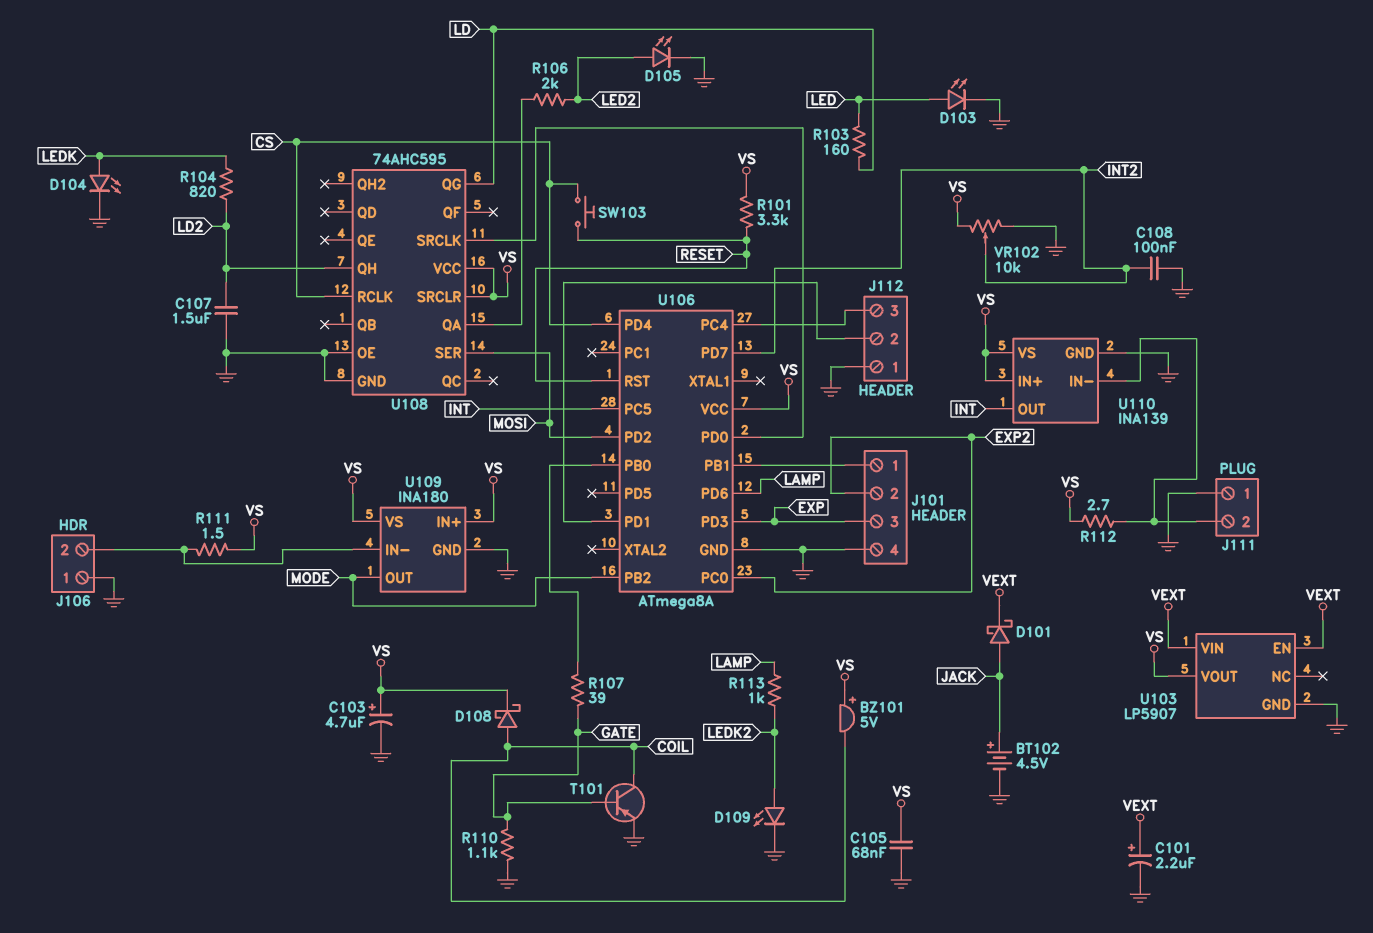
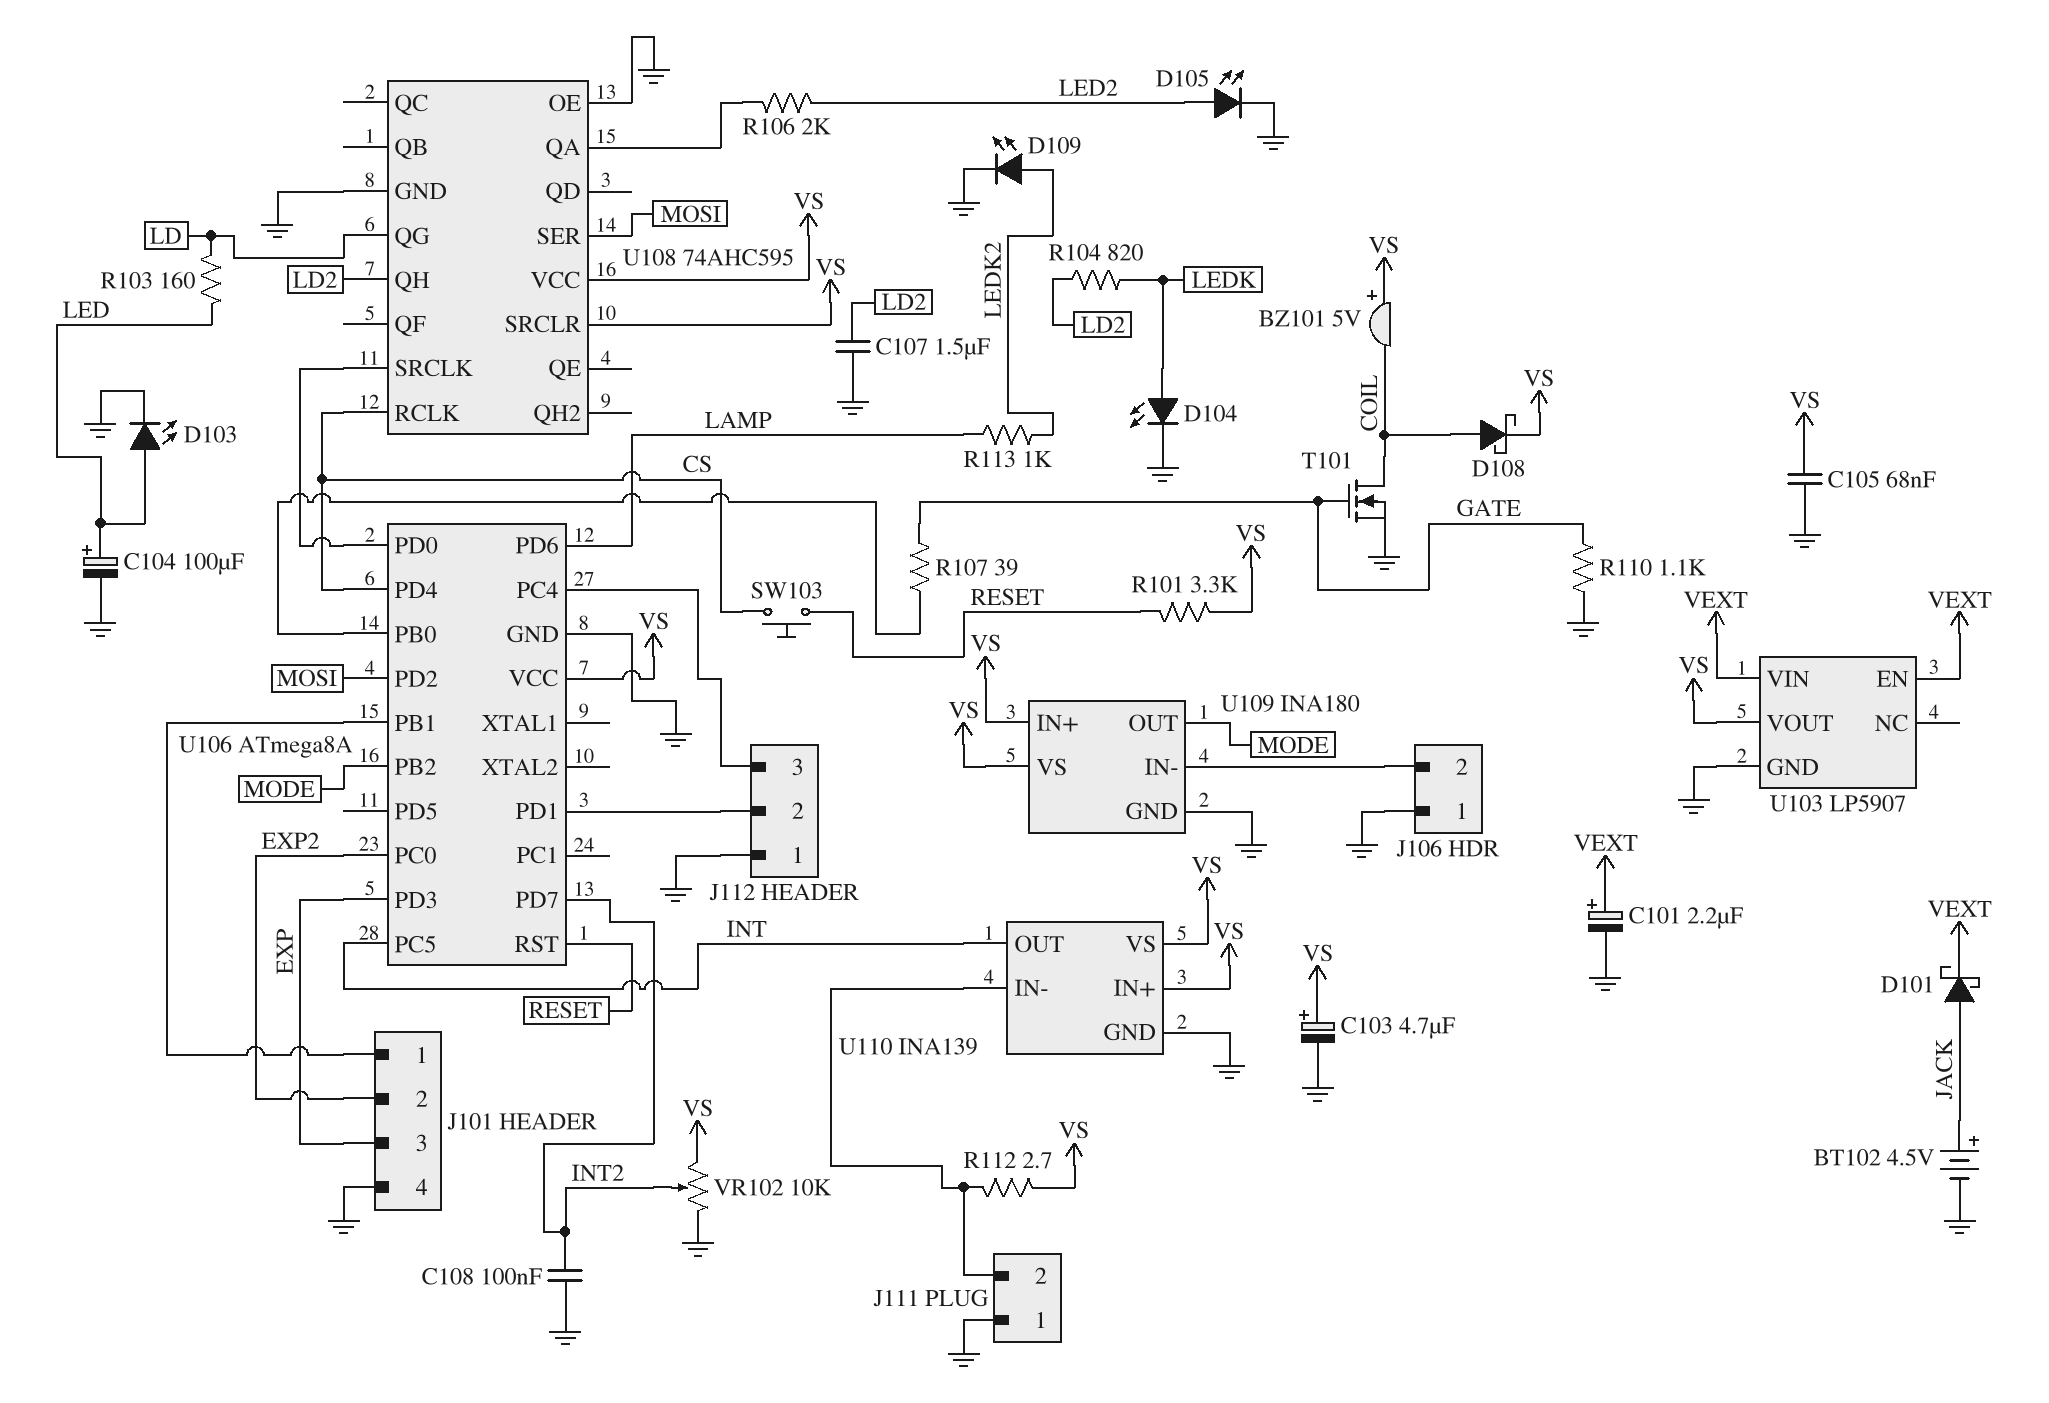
C104: none -> 100uF (plus LED, minus GND)
R111: 1.5 (J106/2, VS) -> none
T101: PNP (B GATE, C COIL, E GND) -> NMOS (G GATE, D COIL, S GND)

